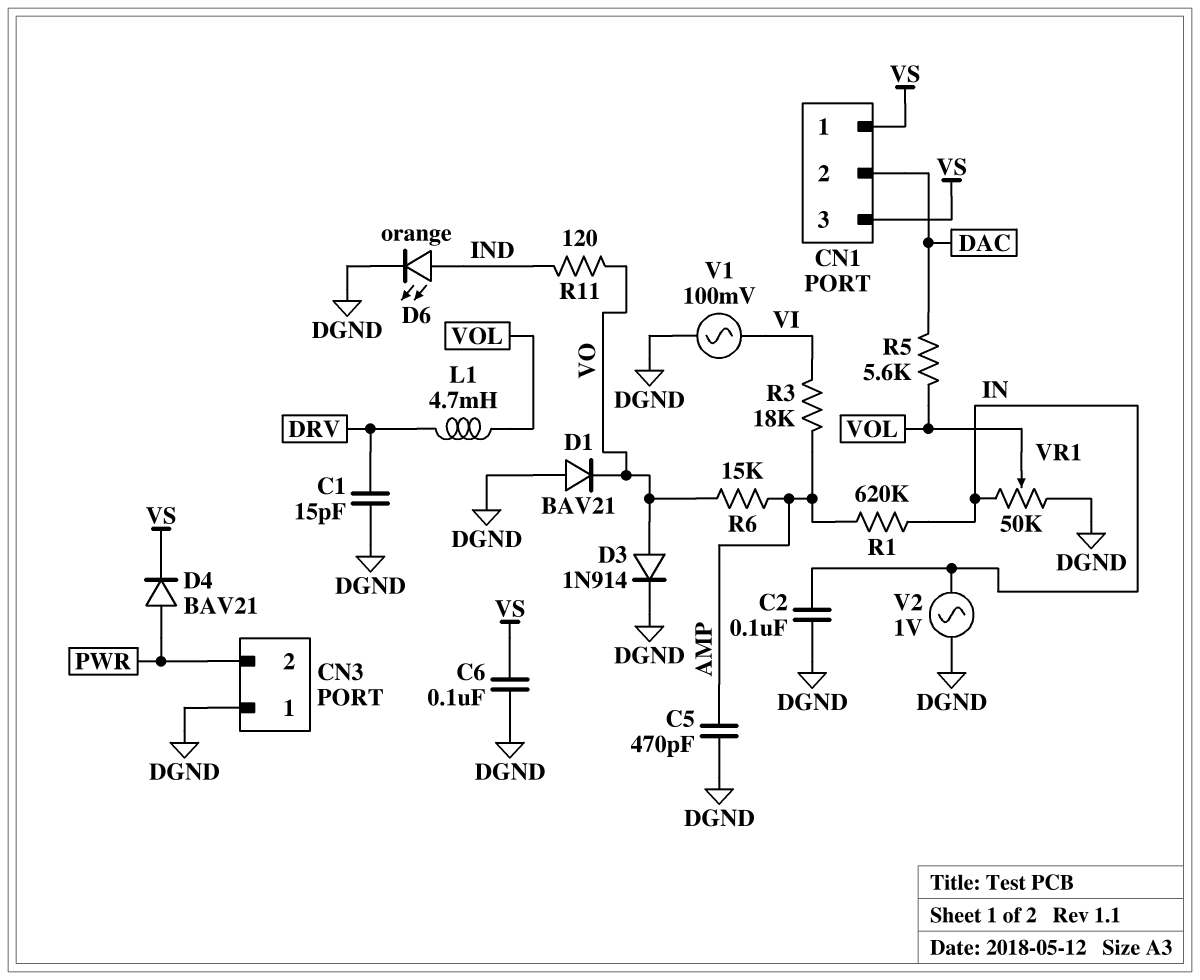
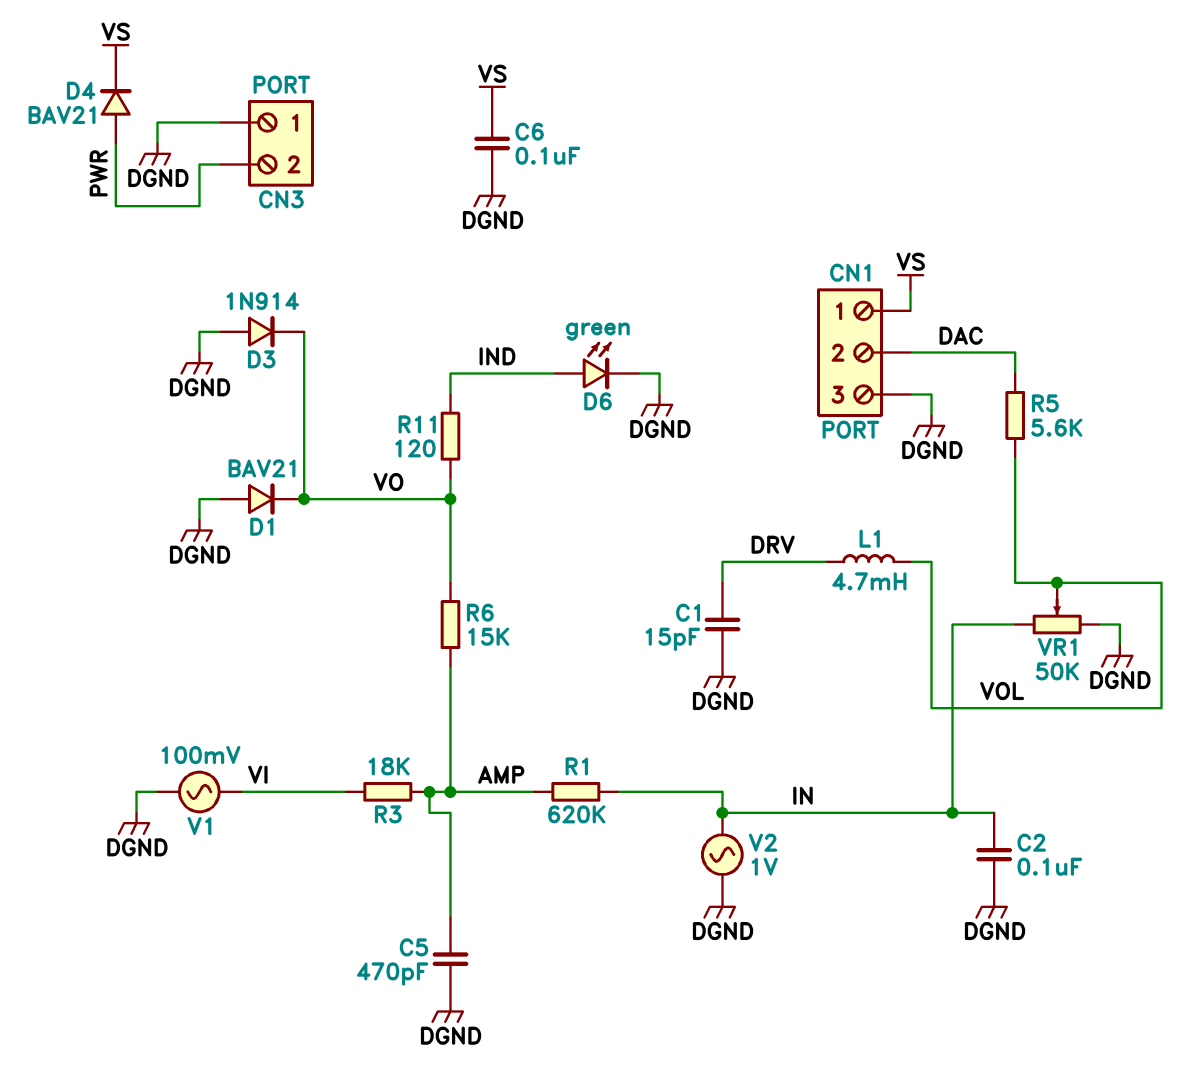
CN1 pin 3: VS -> DGND
D3: diode 1N914 (A VO, K DGND) -> diode 1N914 (A DGND, K VO)
D6: LED orange (A IND, K DGND) -> LED green (A IND, K DGND)

